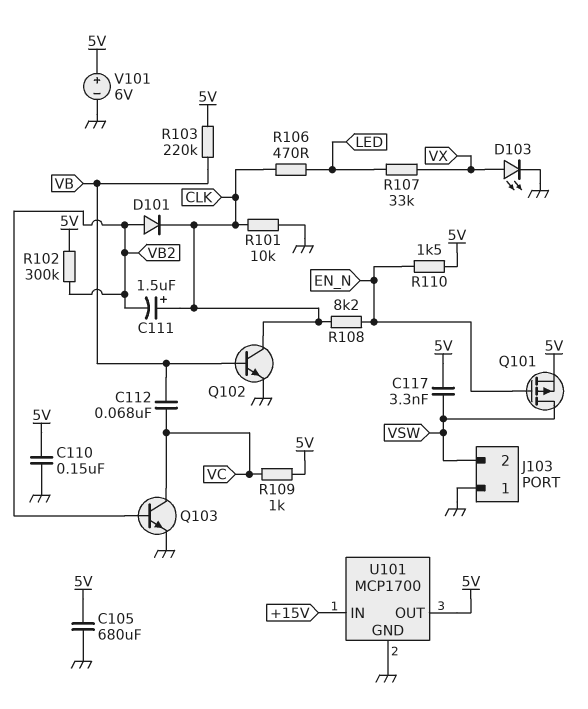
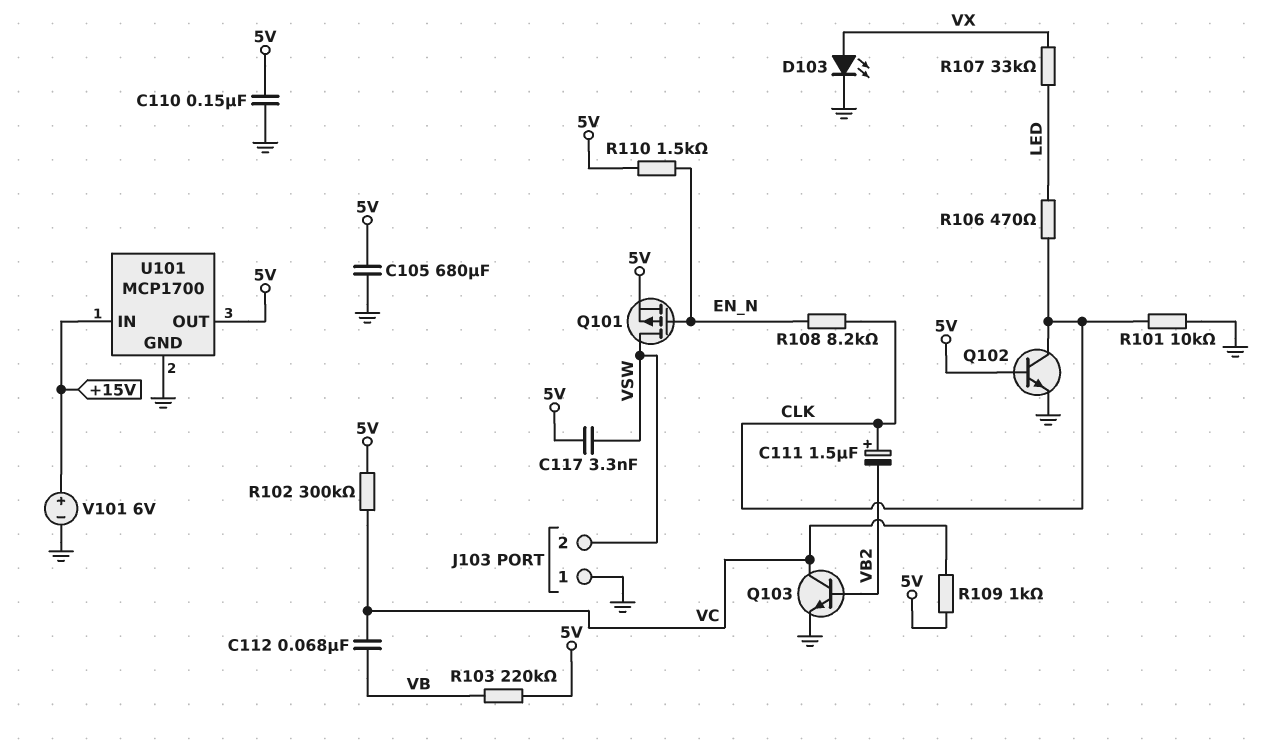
D101: diode (A VB2, K CLK) -> none
Q102: NPN (B VB, C CLK, E GND) -> NPN (B 5V, C CLK, E GND)
R102: 300k (5V, VB2) -> 300k (5V, VC)
V101: 6V (plus 5V, minus GND) -> 6V (plus +15V, minus GND)

